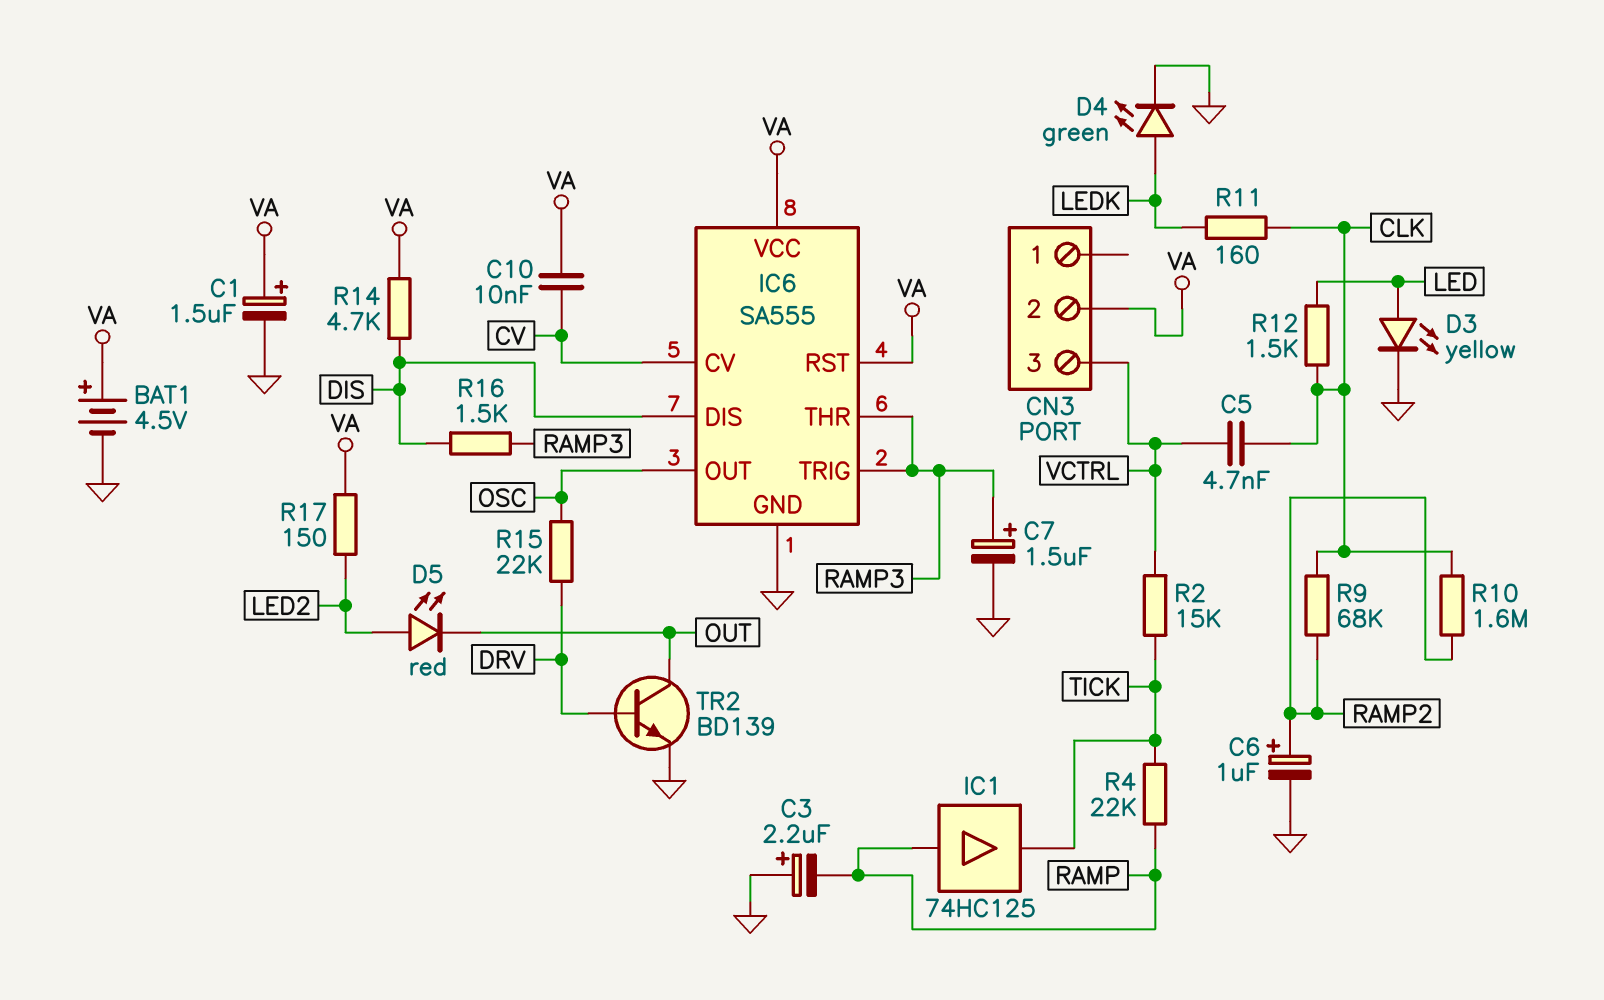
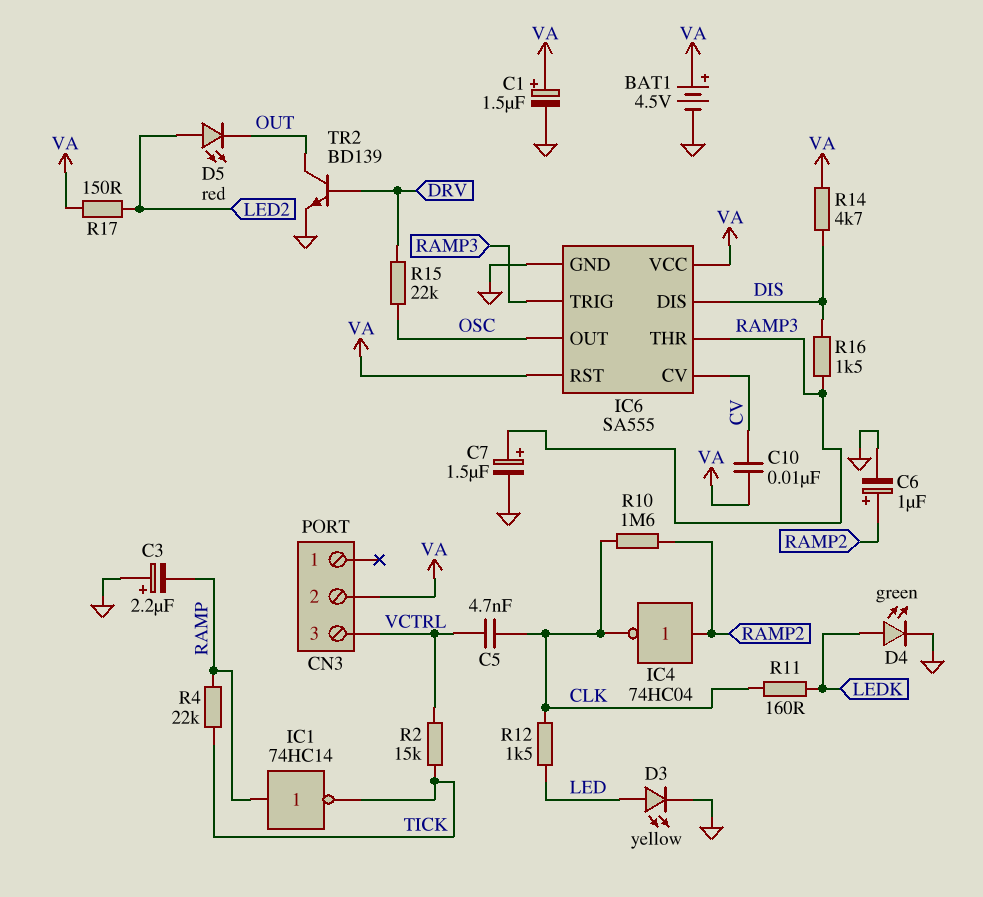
IC1: buffer 74HC125 (in RAMP, out TICK) -> NOT 74HC14 (in RAMP, out TICK)
IC4: none -> NOT 74HC04 (in RAMP2, out CLK)
R9: 68k (CLK, RAMP2) -> none

